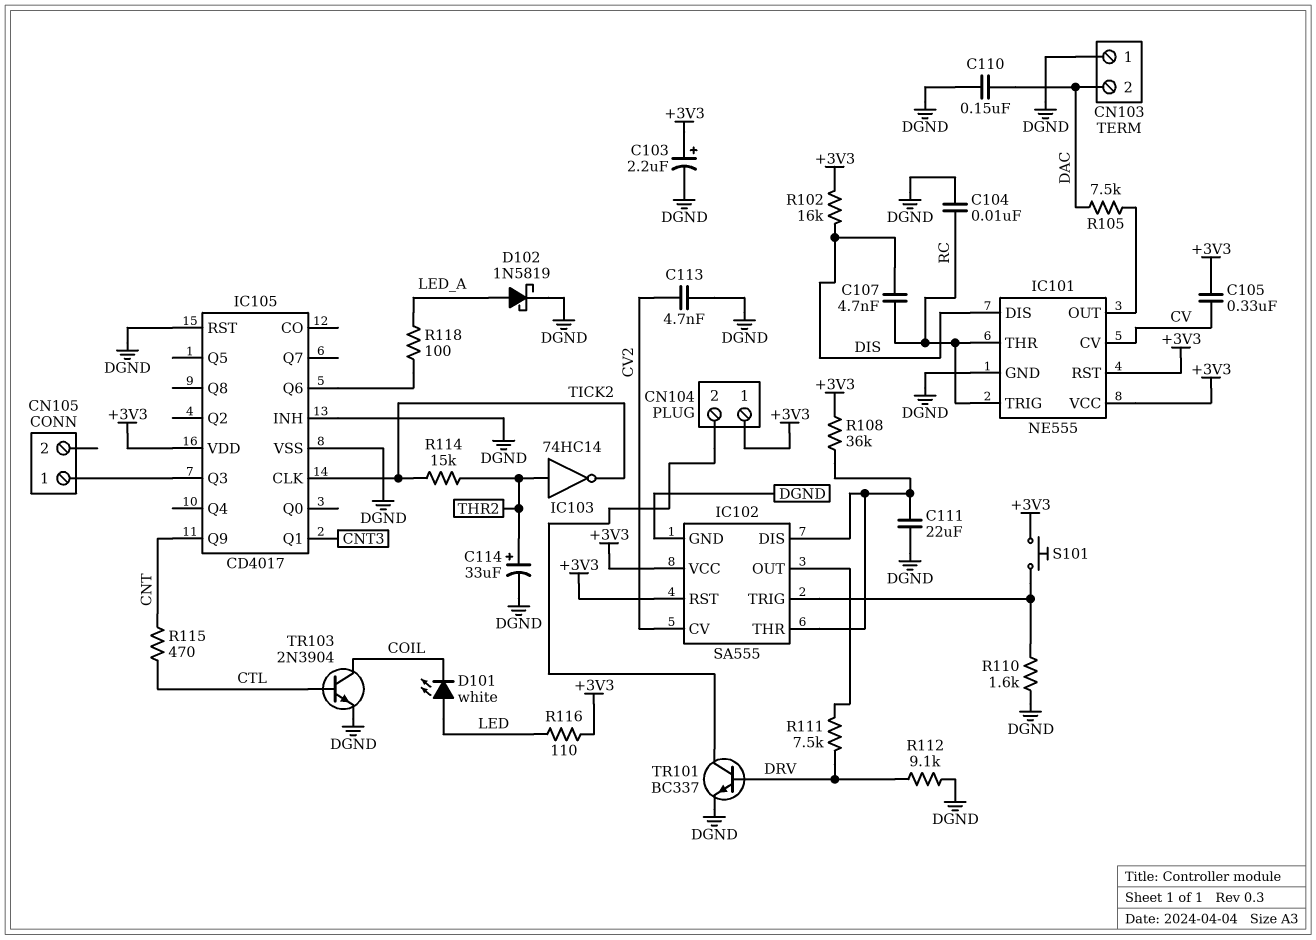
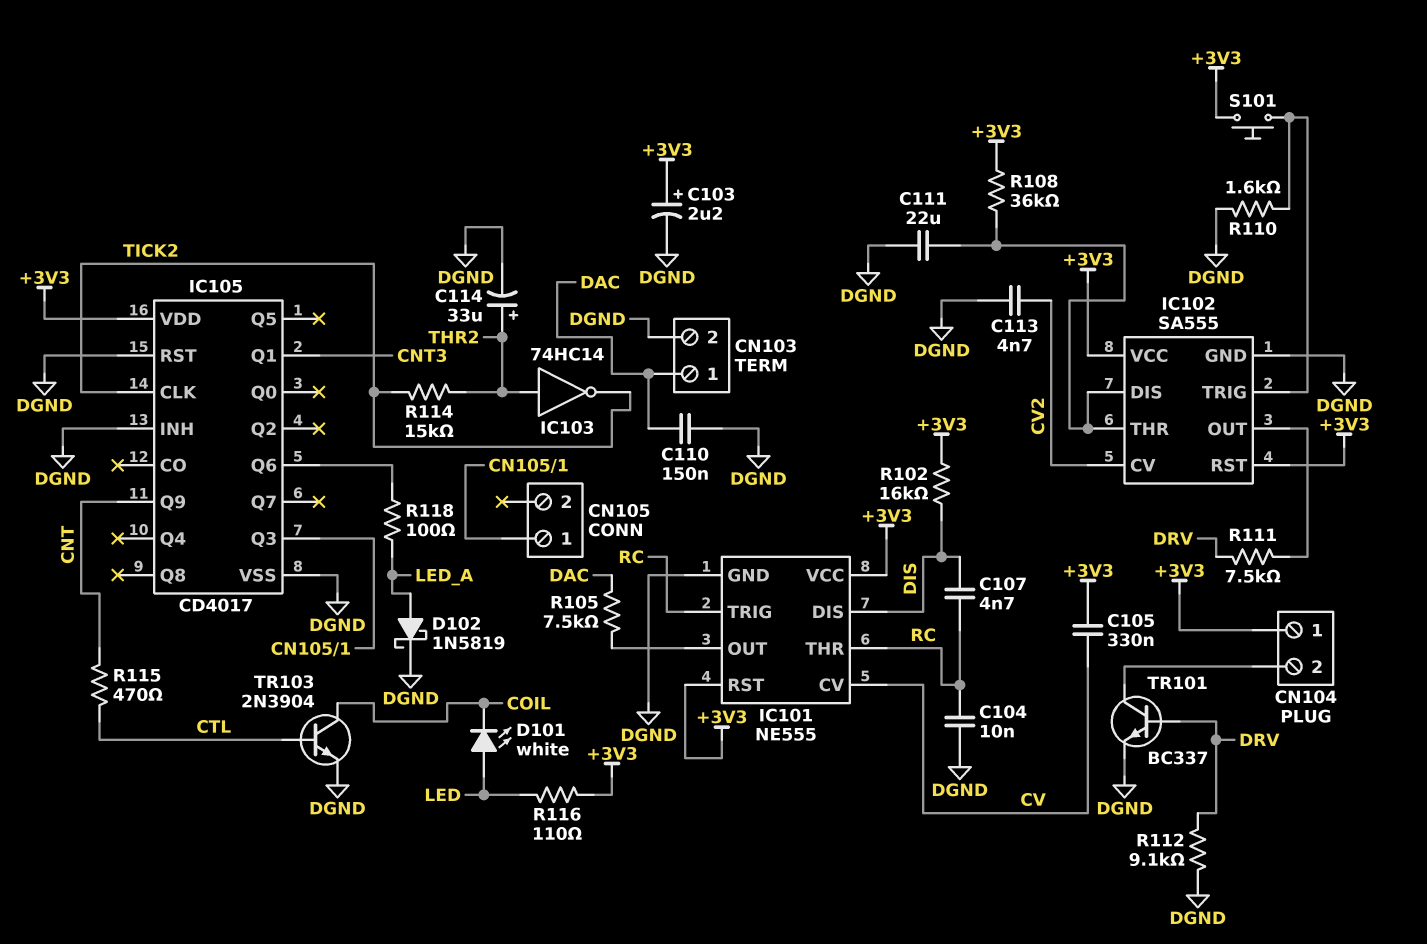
CN103 pin 1: DGND -> DAC
CN103 pin 2: DAC -> DGND

